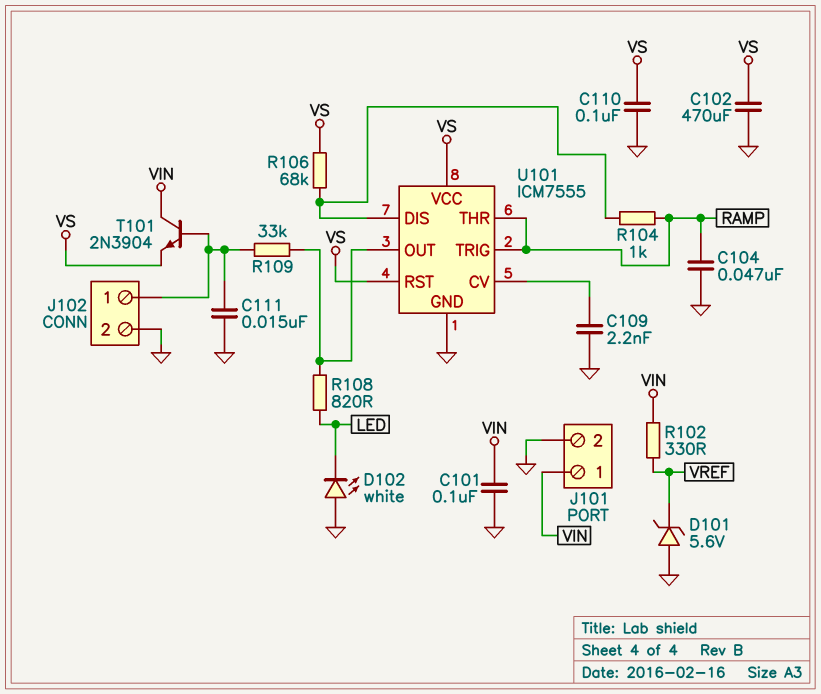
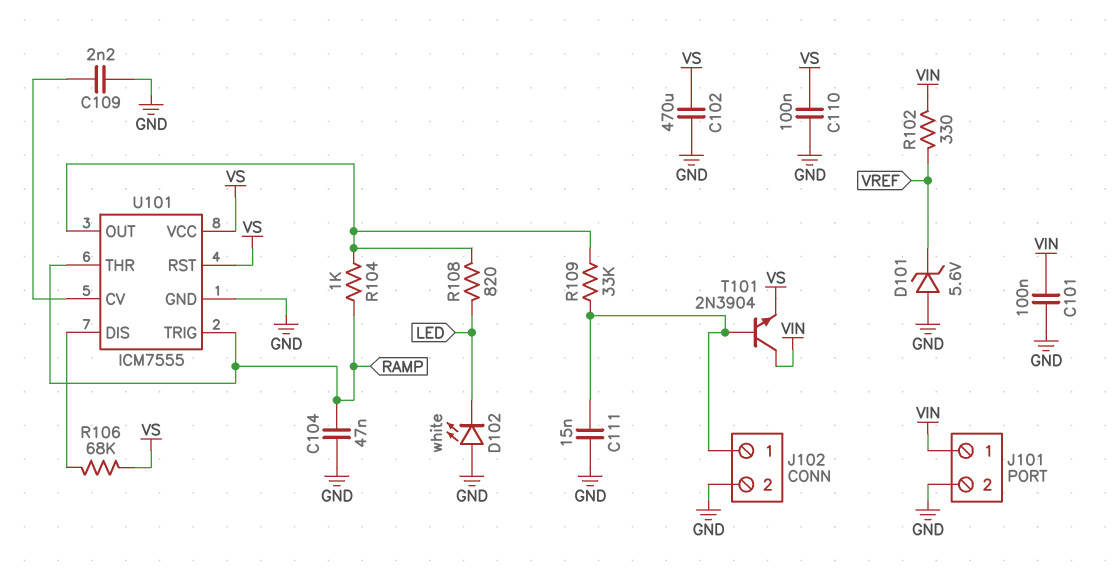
R104: 1k (RAMP, U101/DIS) -> 1k (RAMP, U101/OUT)

